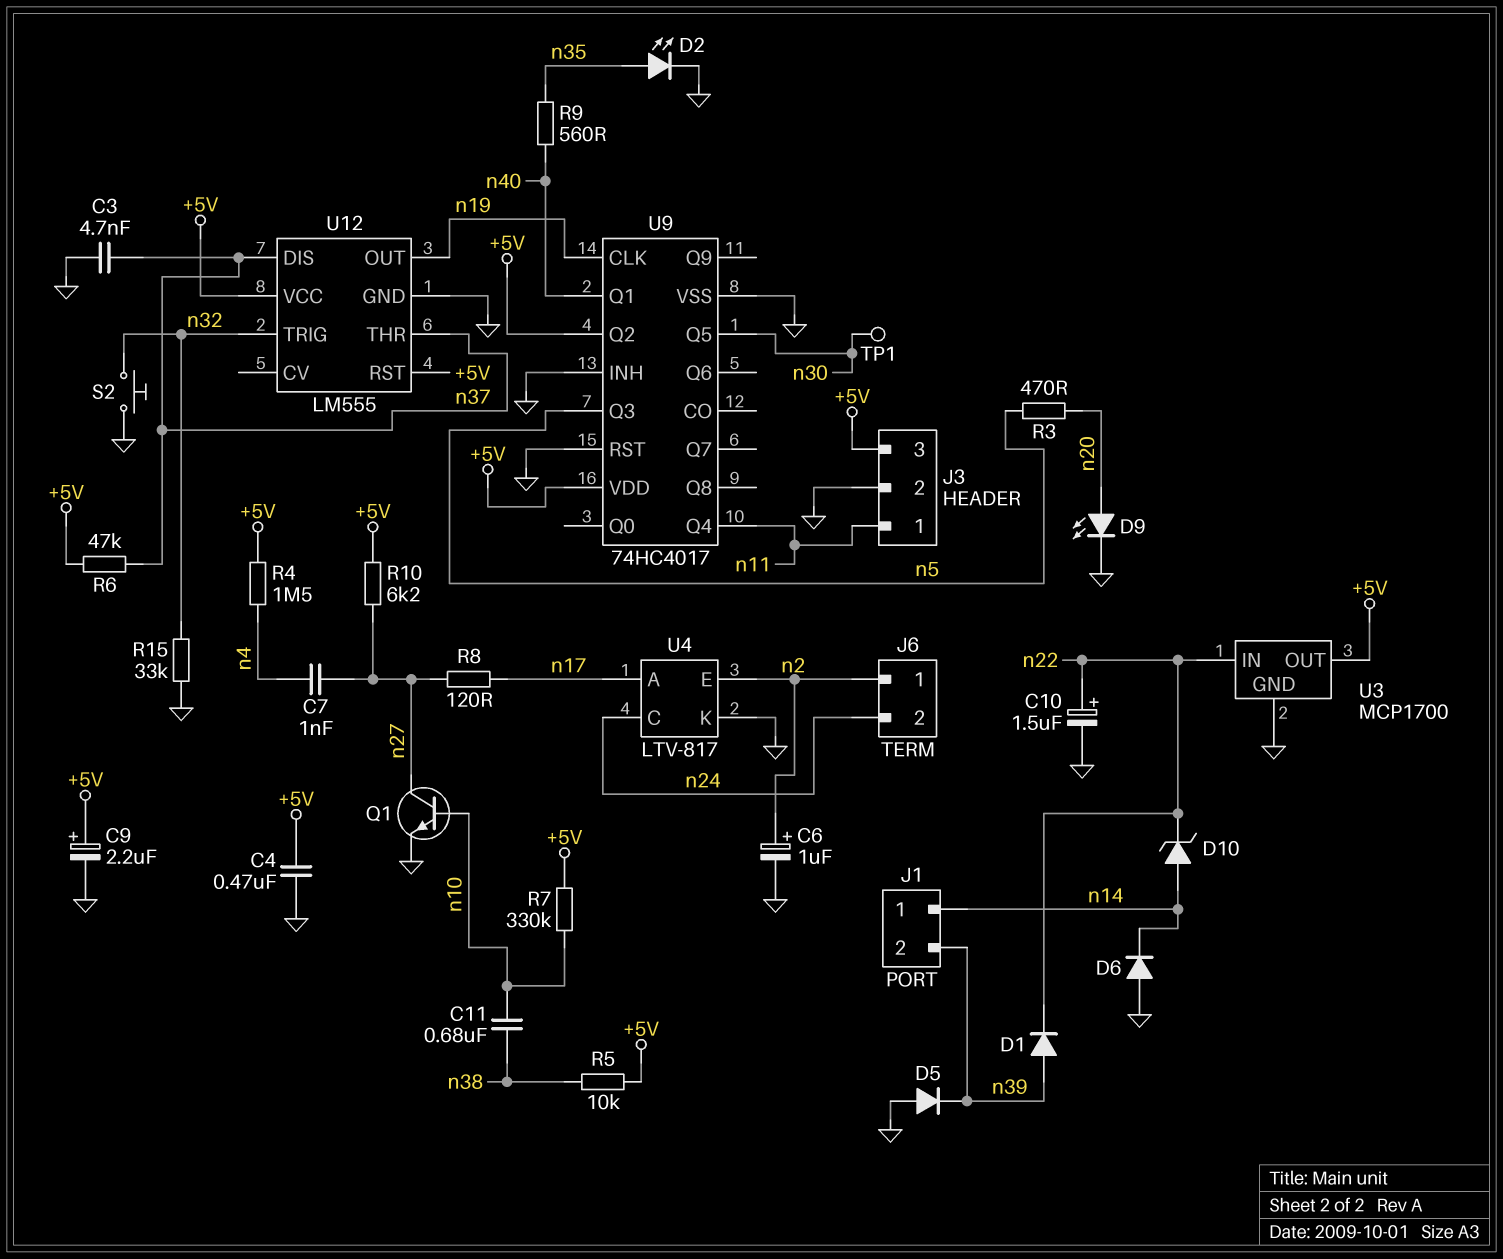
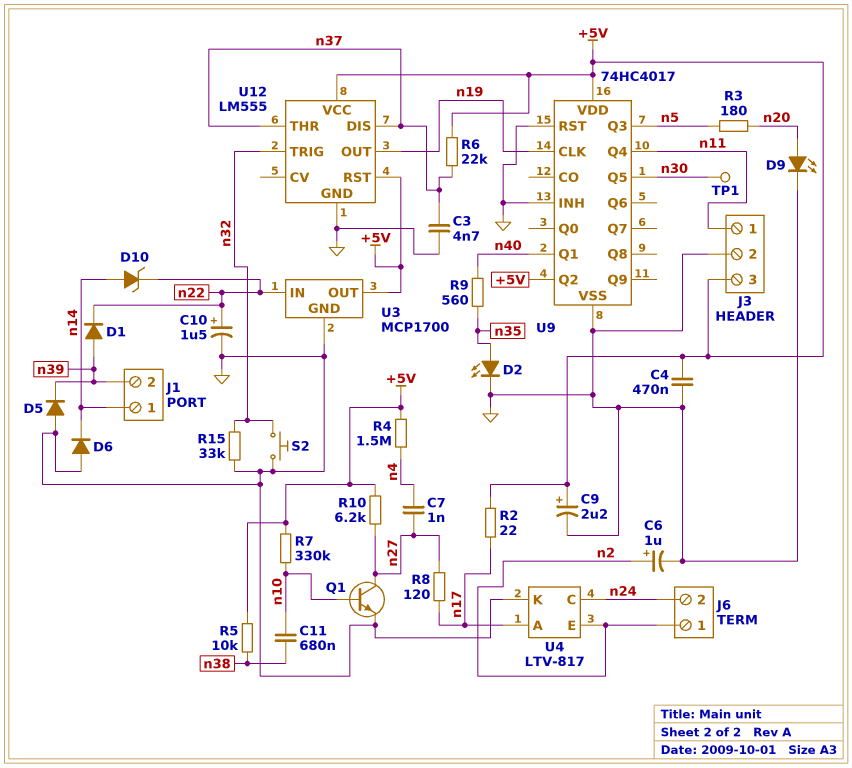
R2: none -> 22 (+5V, n17)
R3: 470 (n5, n20) -> 180 (n5, n20)
R6: 47k (+5V, n37) -> 22k (+5V, n37)

